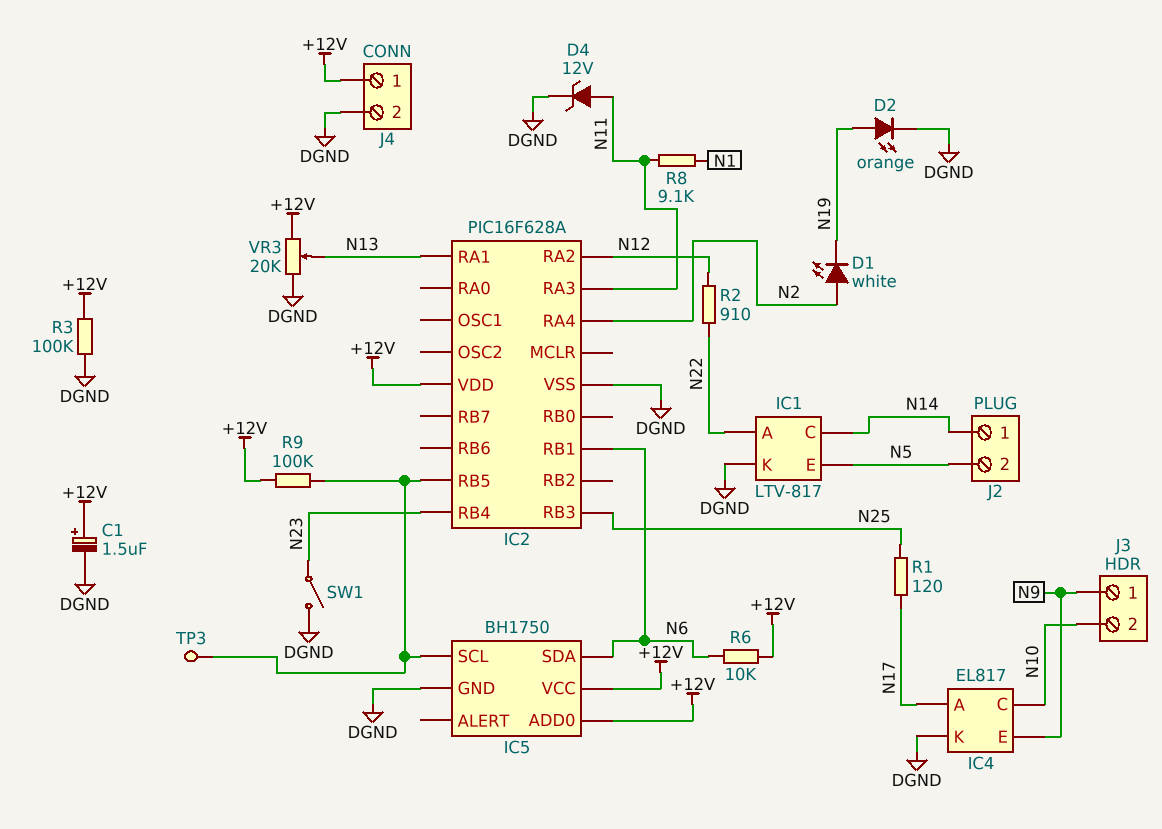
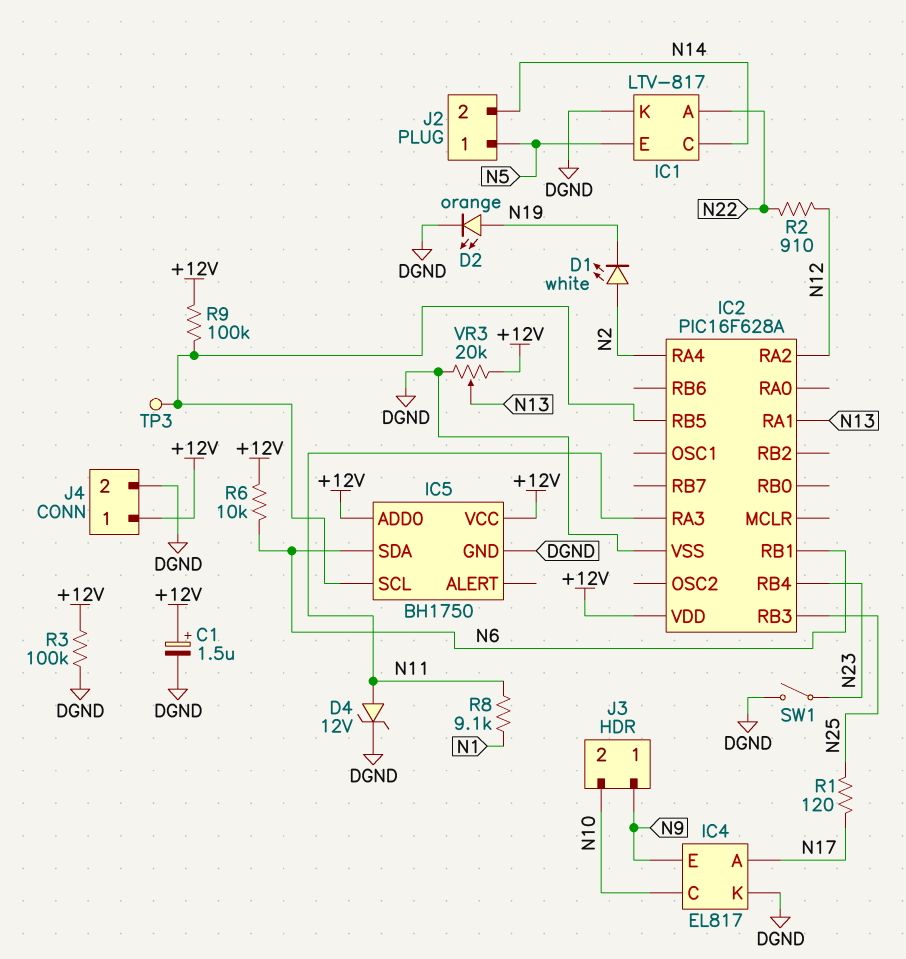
J2 pin 1: N14 -> N5
J2 pin 2: N5 -> N14

